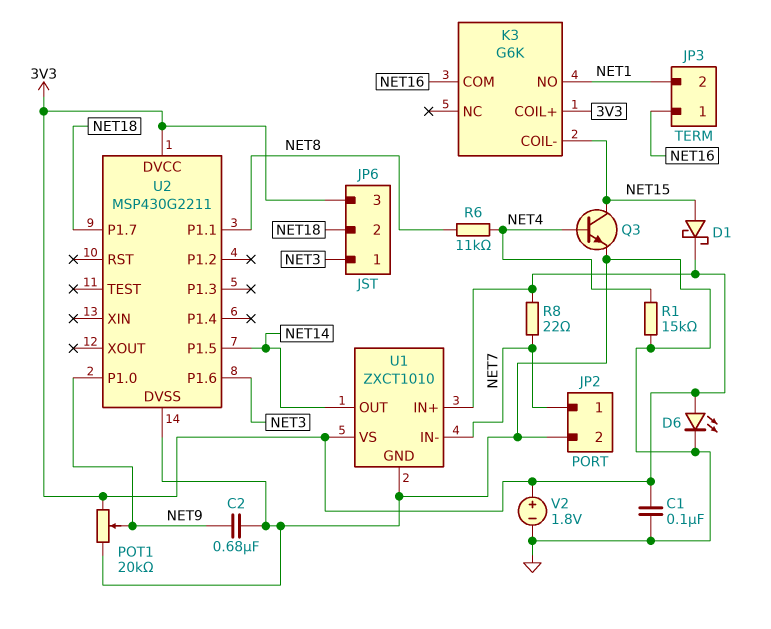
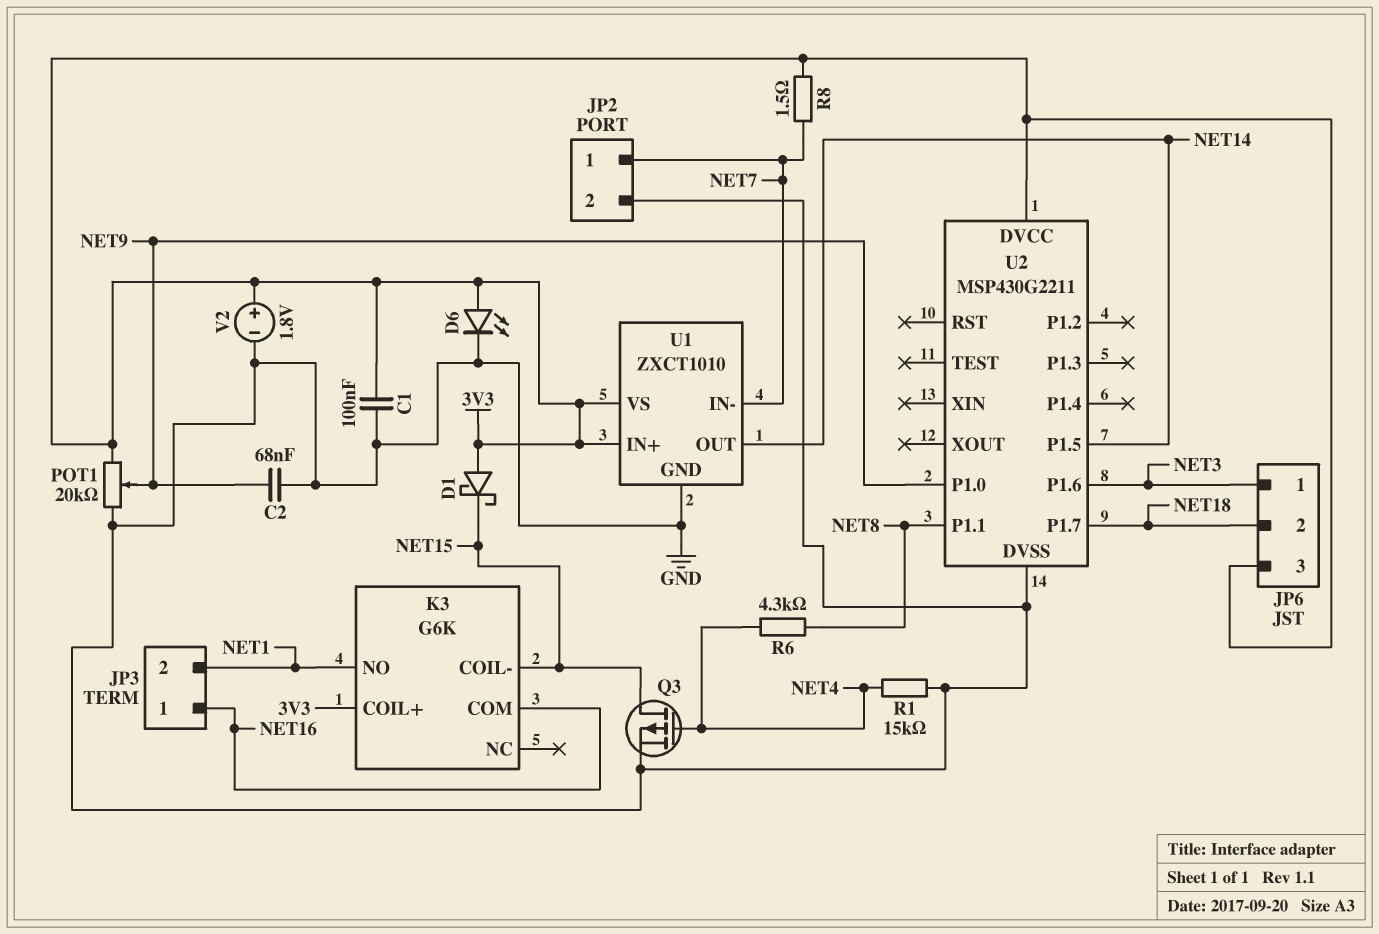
C2: 680nF (GND, NET9) -> 68nF (GND, NET9)
D1: schottky (A NET15, K 3V3) -> schottky (A 3V3, K NET15)
Q3: NPN (B NET4, C NET15, E GND) -> PMOS (G NET4, D NET15, S GND)
R6: 11k (NET4, NET8) -> 4.3k (NET4, NET8)
R8: 22 (3V3, NET7) -> 1.5 (3V3, NET7)

